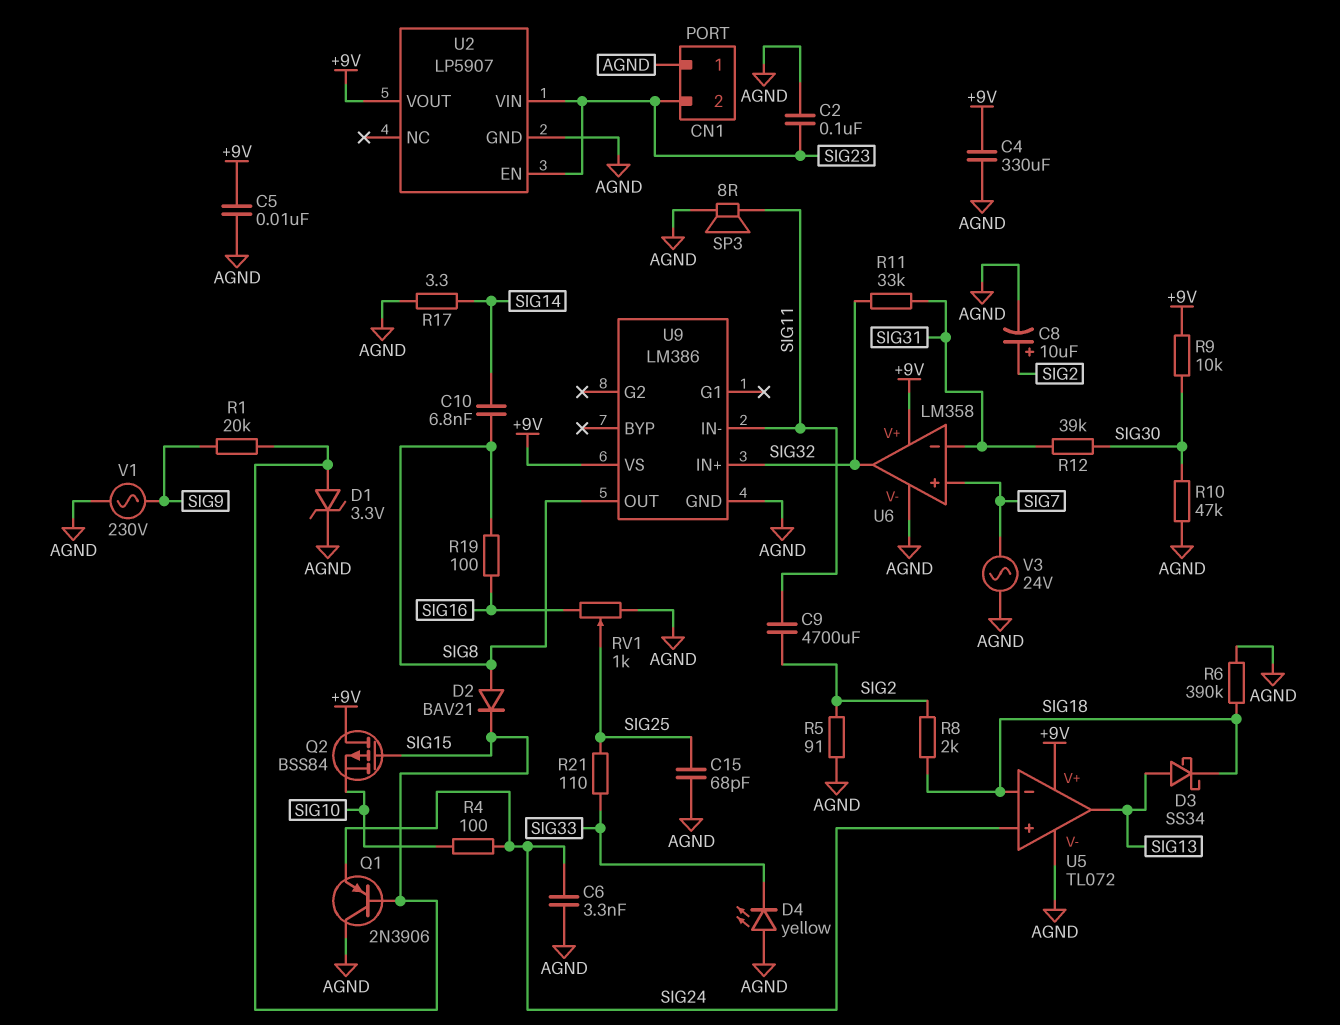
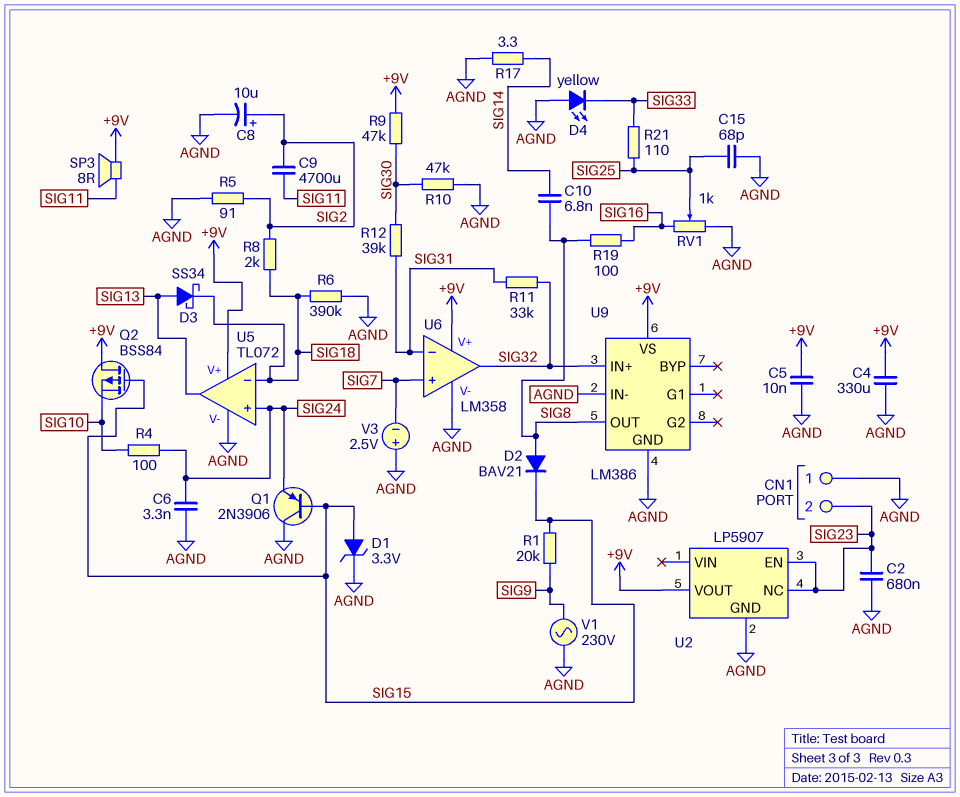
C2: 100nF (AGND, SIG23) -> 680nF (AGND, SIG23)
R9: 10k (+9V, SIG30) -> 47k (+9V, SIG30)
SP3: speaker 8R (AGND, SIG11) -> speaker 8R (+9V, SIG11)
U2 pin NC: none -> SIG23
U2 pin VIN: SIG23 -> none
U9 pin IN-: SIG11 -> AGND
V3: AC 24V (AGND, SIG7) -> 2.5V (plus AGND, minus SIG7)

